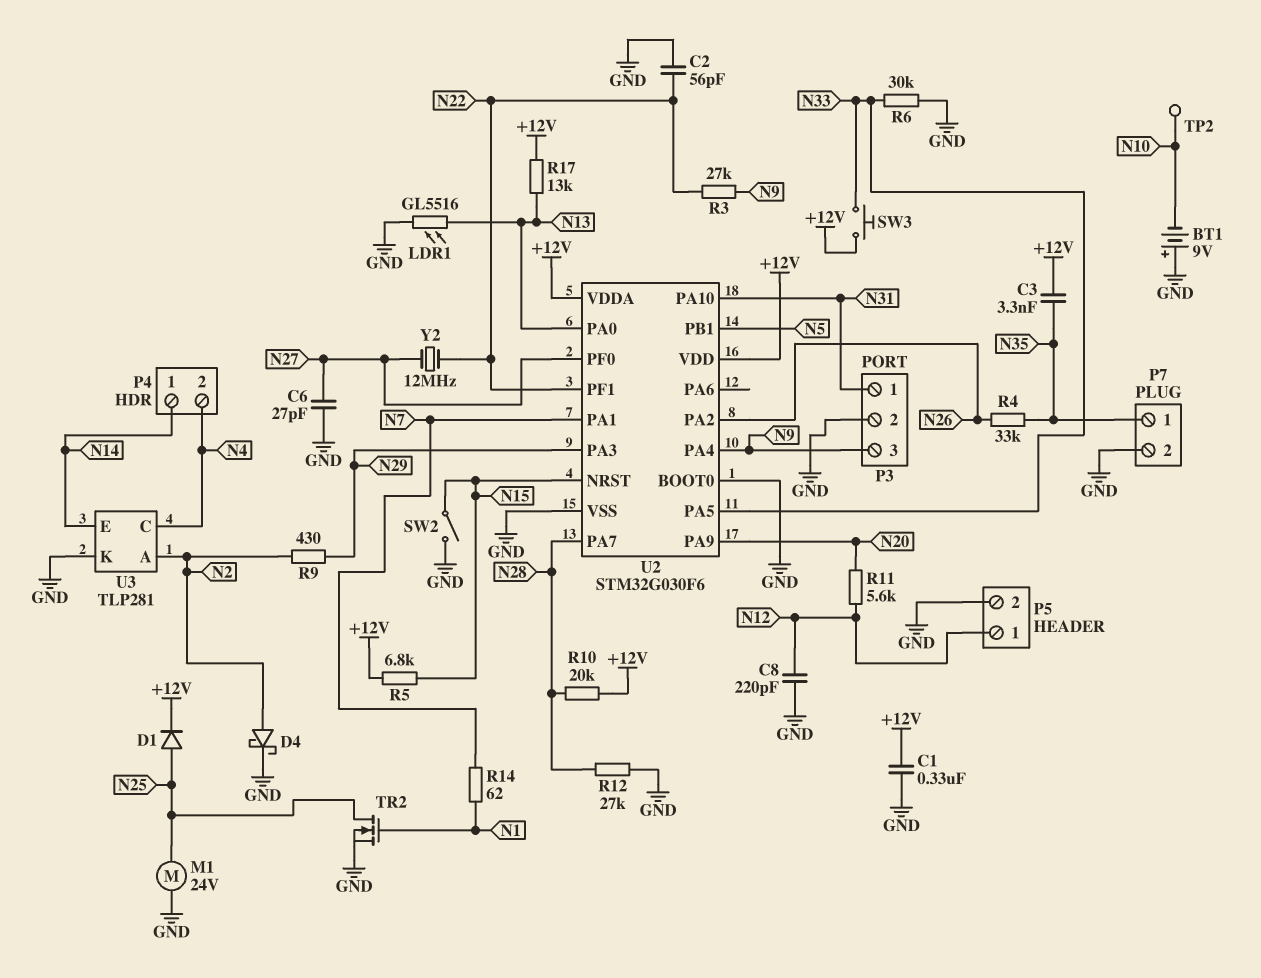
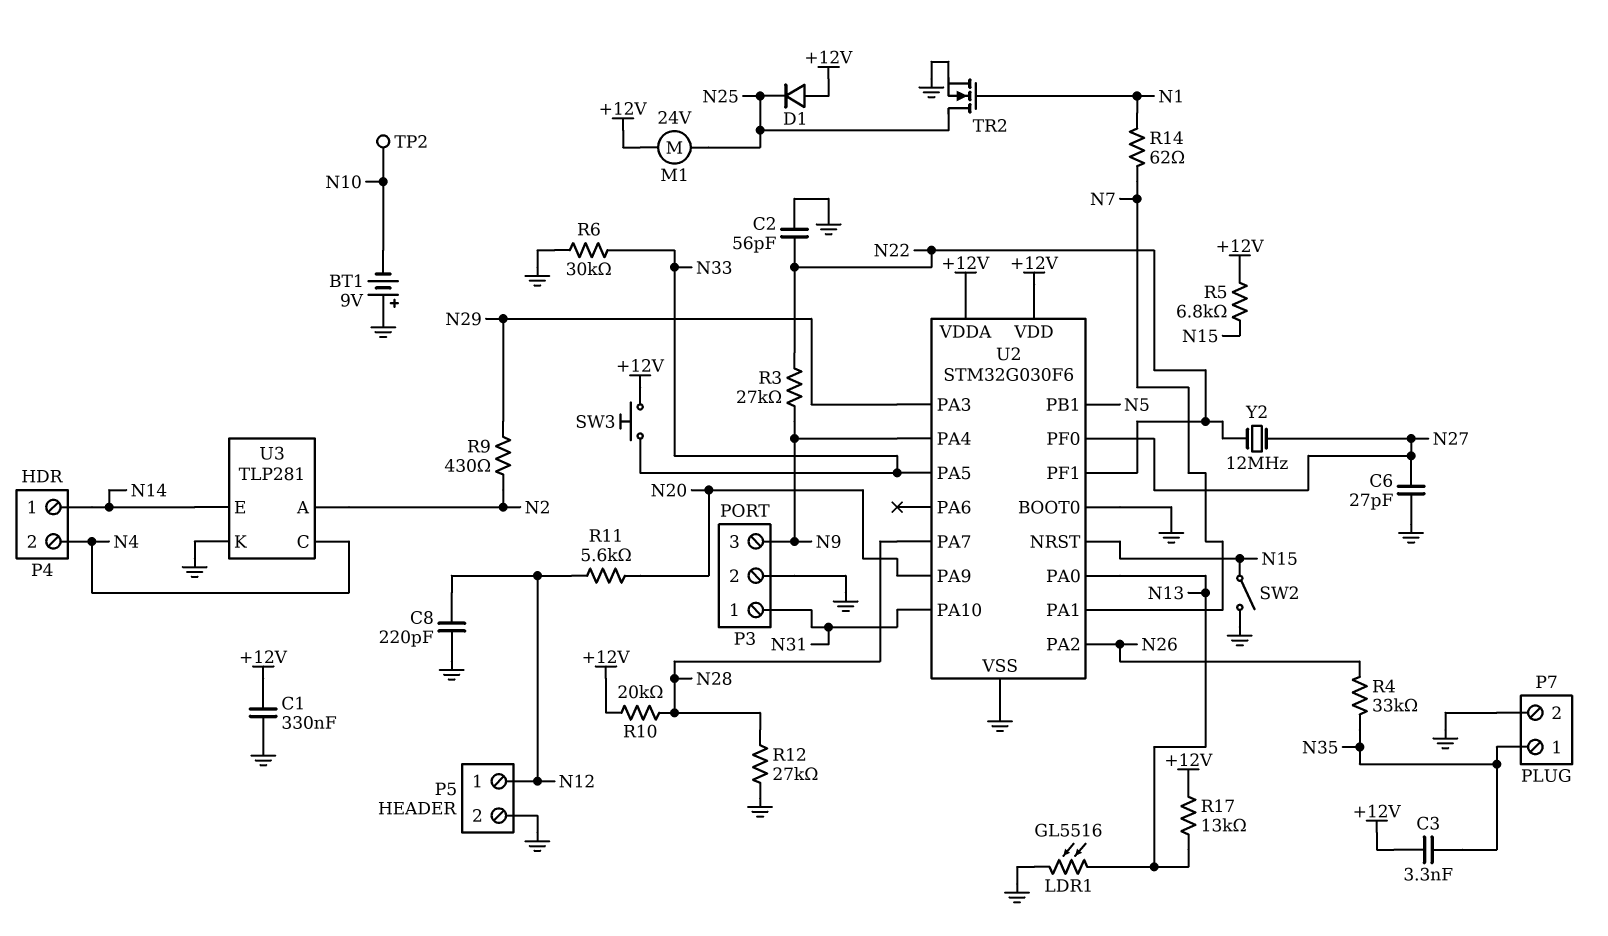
D1: diode (A N25, K +12V) -> diode (A +12V, K N25)
D4: schottky (A N2, K GND) -> none
M1: motor 24V (GND, N25) -> motor 24V (+12V, N25)

